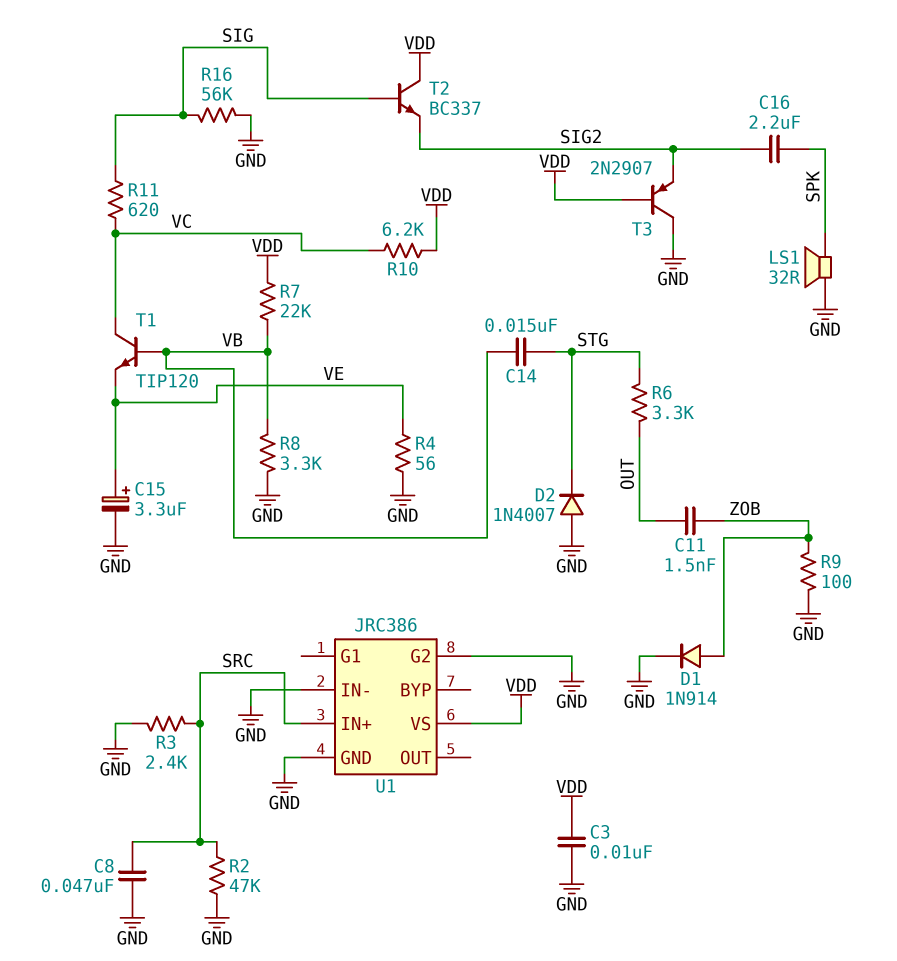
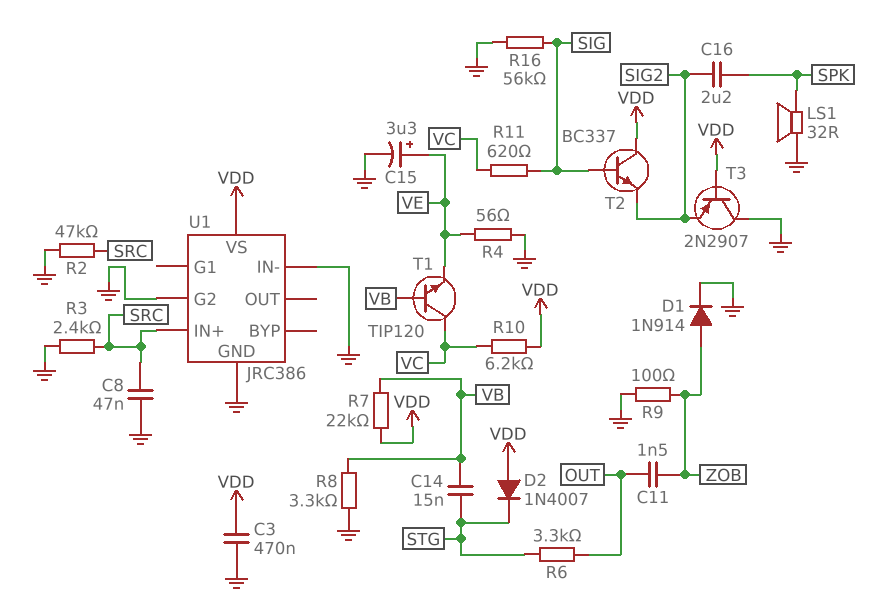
C3: 10nF (GND, VDD) -> 470nF (GND, VDD)
D2: diode 1N4007 (A GND, K STG) -> diode 1N4007 (A VDD, K STG)

